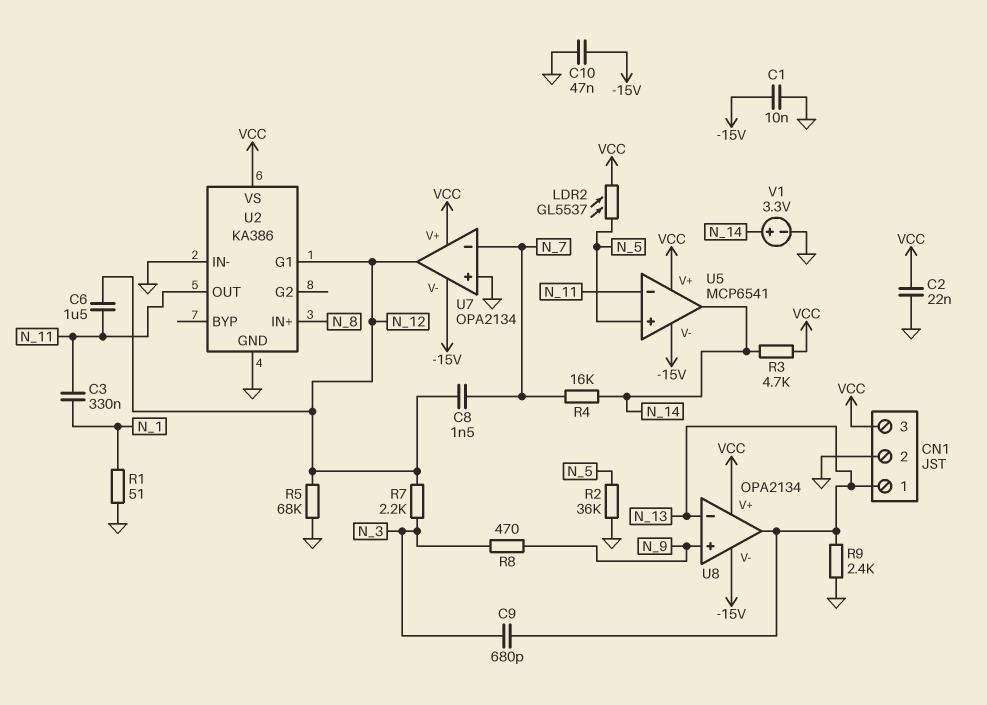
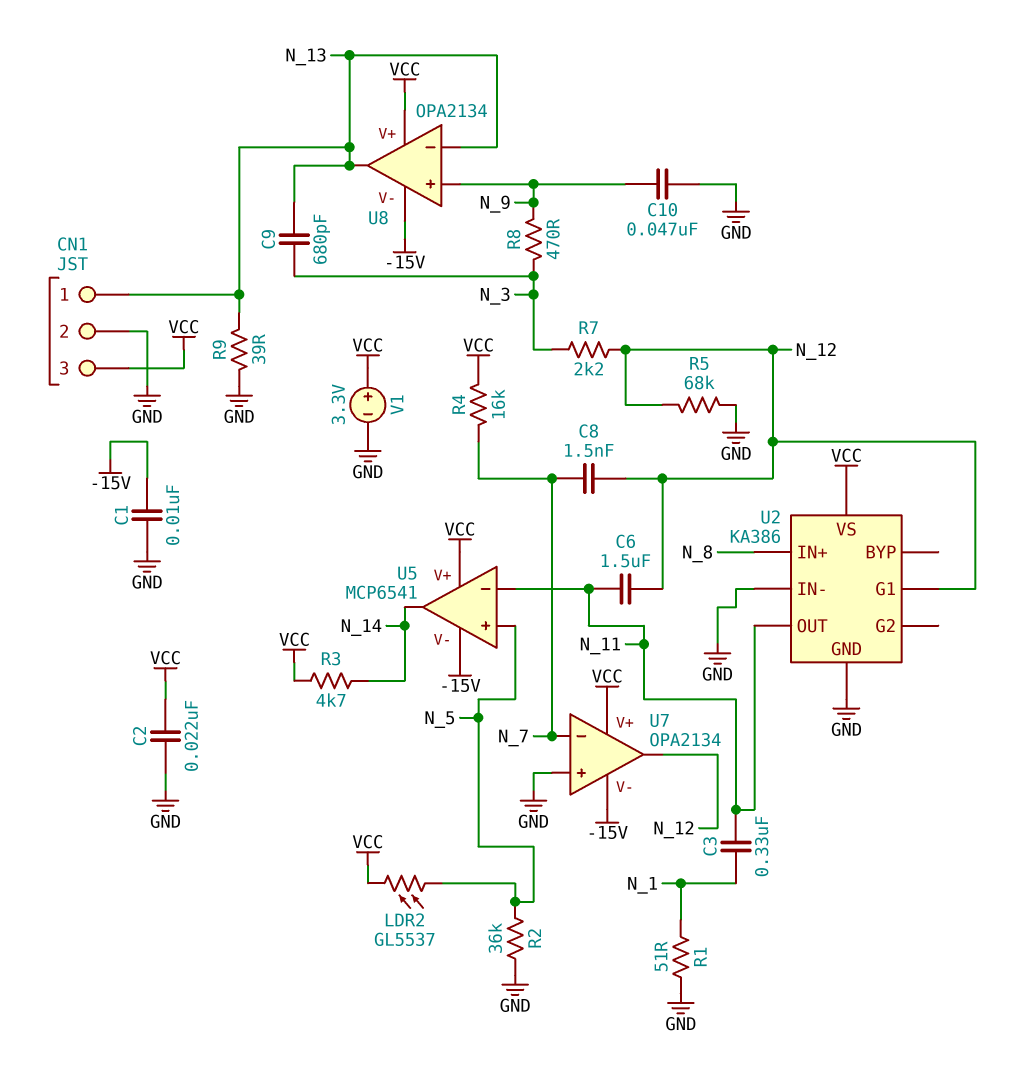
C10: 47nF (-15V, GND) -> 47nF (GND, N_9)
R4: 16k (N_7, N_14) -> 16k (N_7, VCC)
R9: 2.4k (GND, N_13) -> 39 (GND, N_13)
V1: 3.3V (plus N_14, minus GND) -> 3.3V (plus VCC, minus GND)

